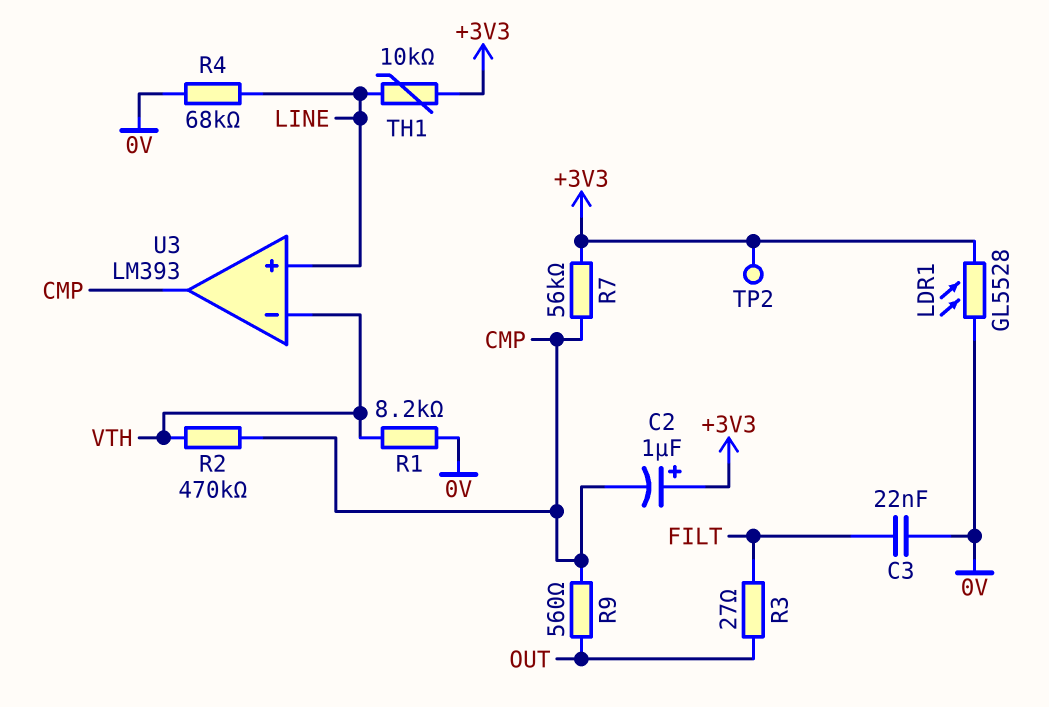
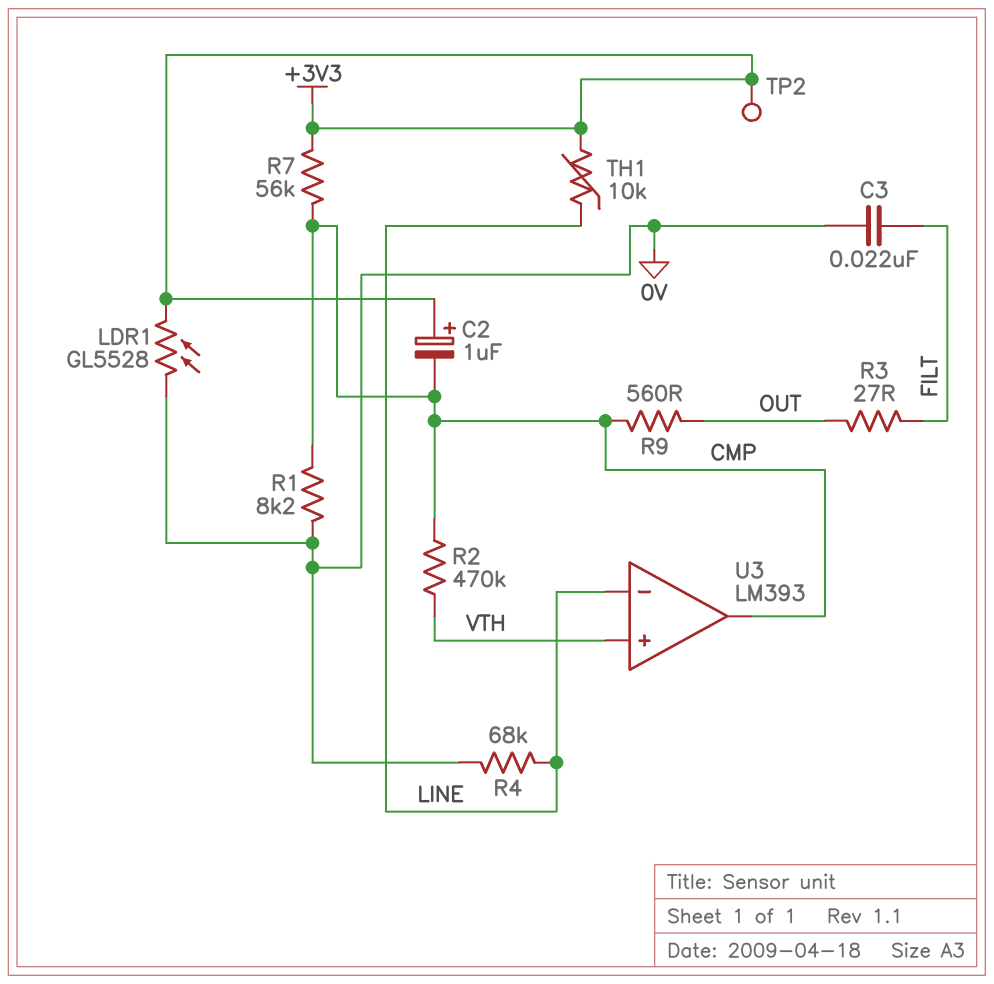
R1: 8.2k (0V, VTH) -> 8.2k (0V, CMP)
U3 pin in+: LINE -> VTH
U3 pin in-: VTH -> LINE

